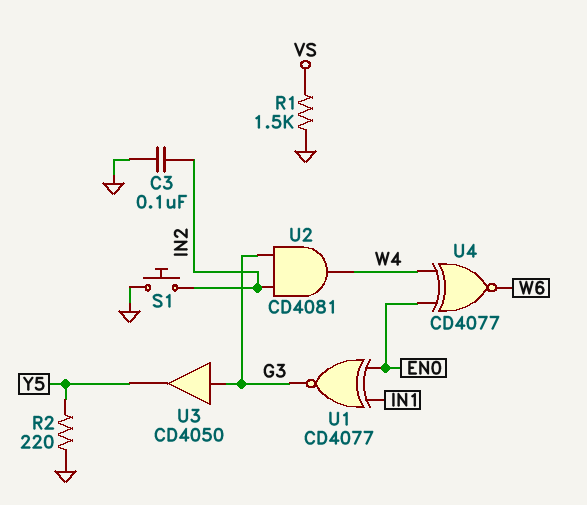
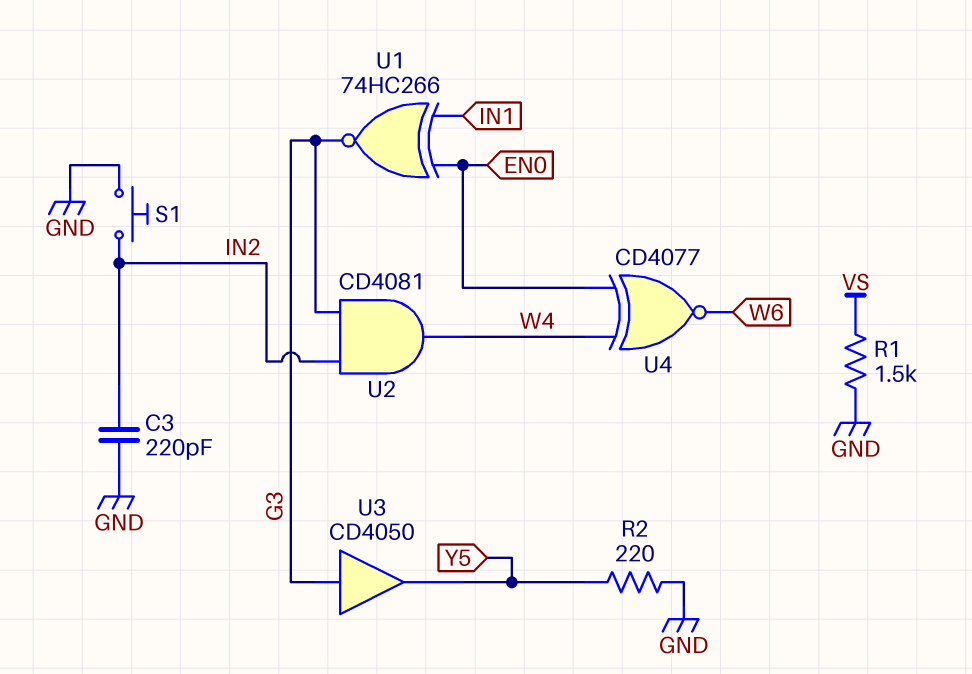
C3: 100nF (GND, IN2) -> 220pF (GND, IN2)
U1: XNOR CD4077 (in EN0, in IN1, out G3) -> XNOR 74HC266 (in EN0, in IN1, out G3)

